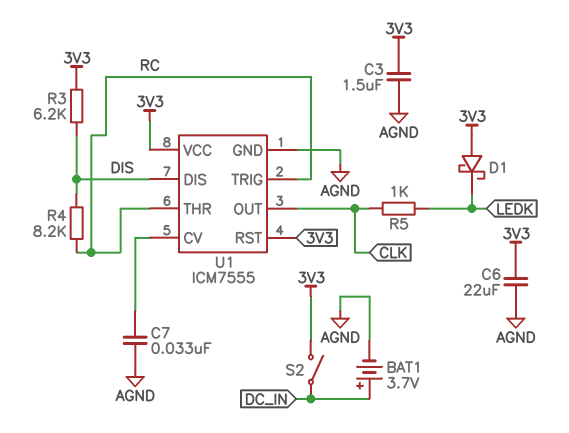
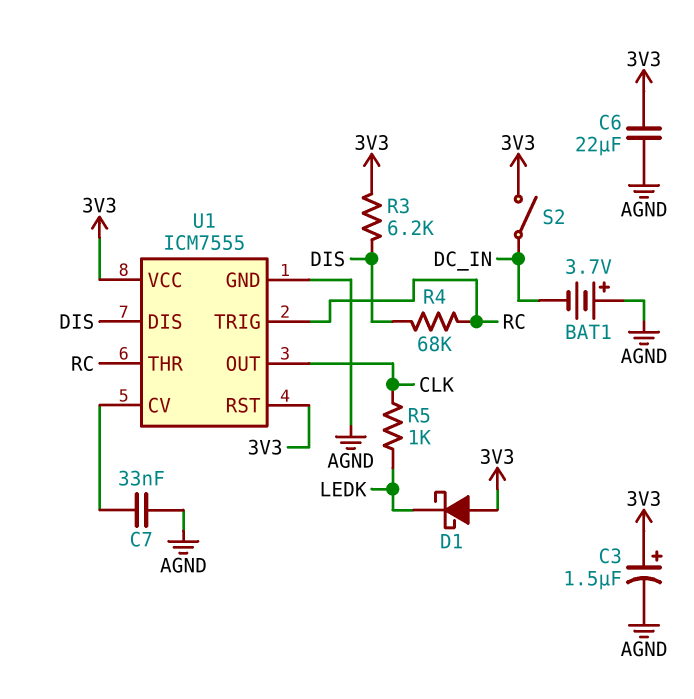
BAT1: 3.7V (plus DC_IN, minus AGND) -> 3.7V (plus AGND, minus DC_IN)
C3: 1.5uF (3V3, AGND) -> 1.5uF (plus 3V3, minus AGND)
R4: 8.2k (DIS, RC) -> 68k (DIS, RC)

